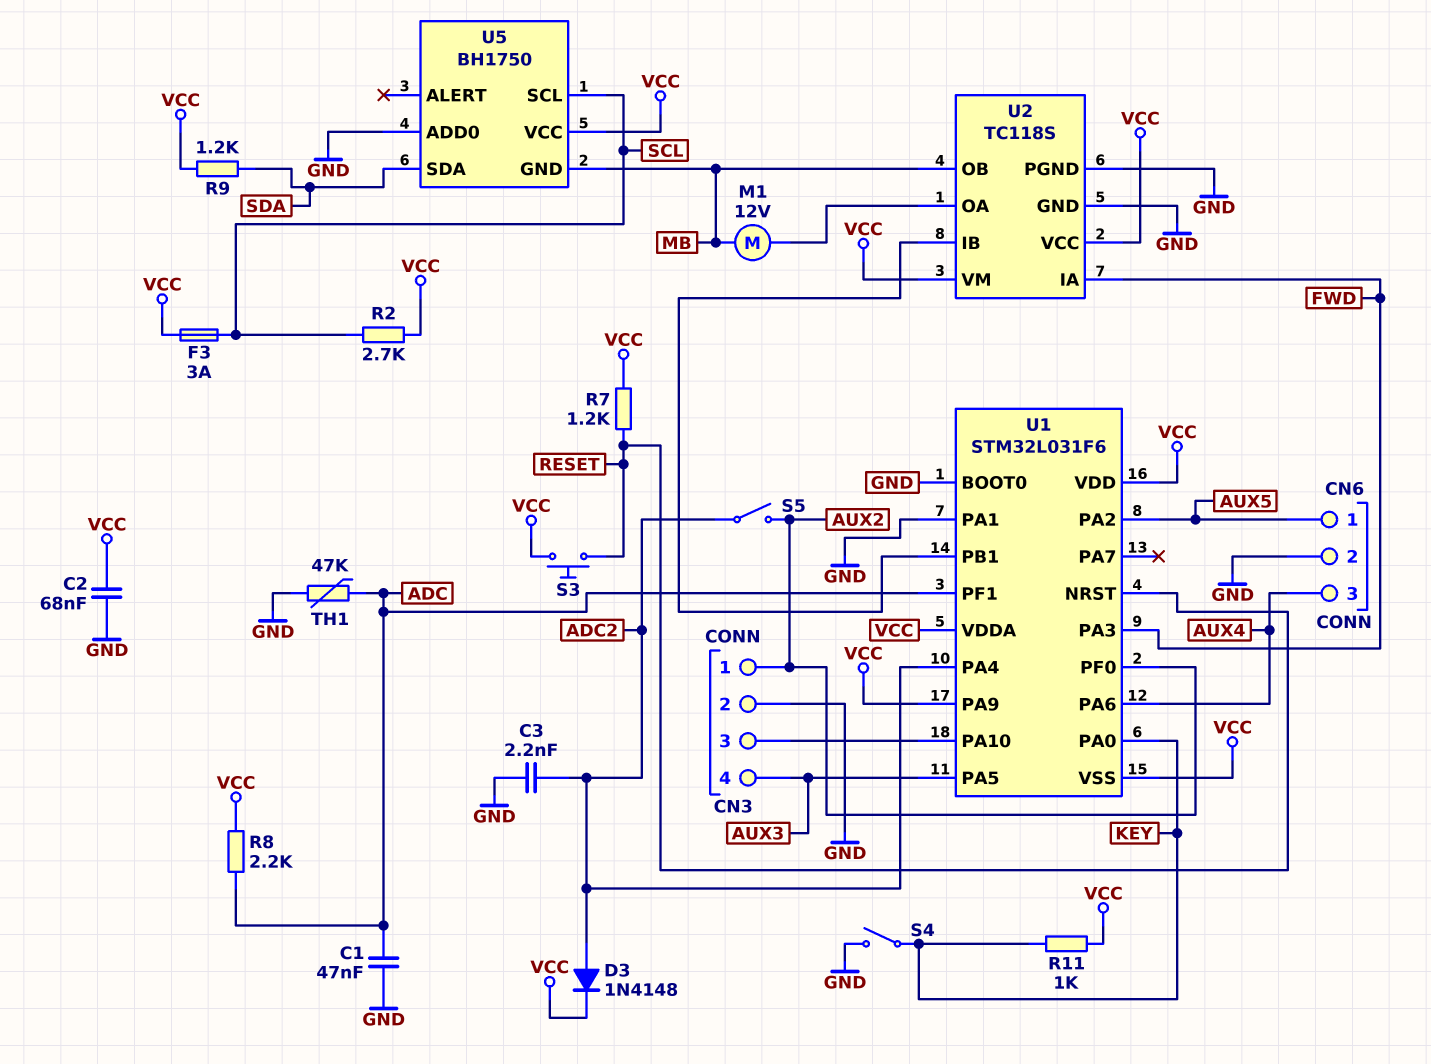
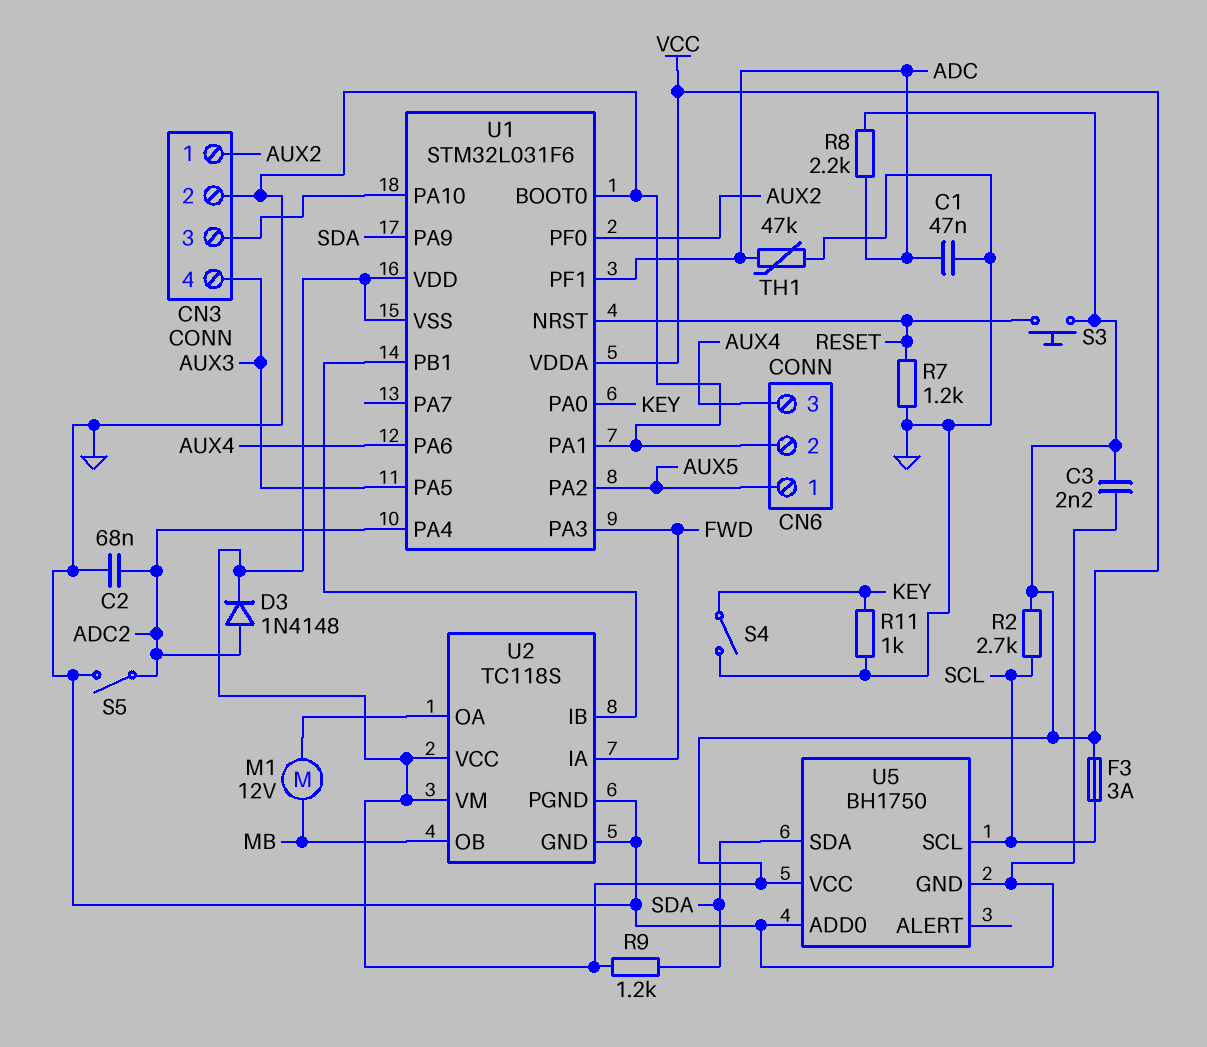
C2: 68nF (GND, VCC) -> 68nF (ADC2, GND)
C3: 2.2nF (ADC2, GND) -> 2.2nF (GND, VCC)
R7: 1.2k (RESET, VCC) -> 1.2k (GND, RESET)
R11: 1k (KEY, VCC) -> 1k (GND, KEY)
S5: switch (ADC2, AUX2) -> switch (ADC2, GND)
U1 pin PA9: VCC -> SDA
U5 pin GND: MB -> GND

